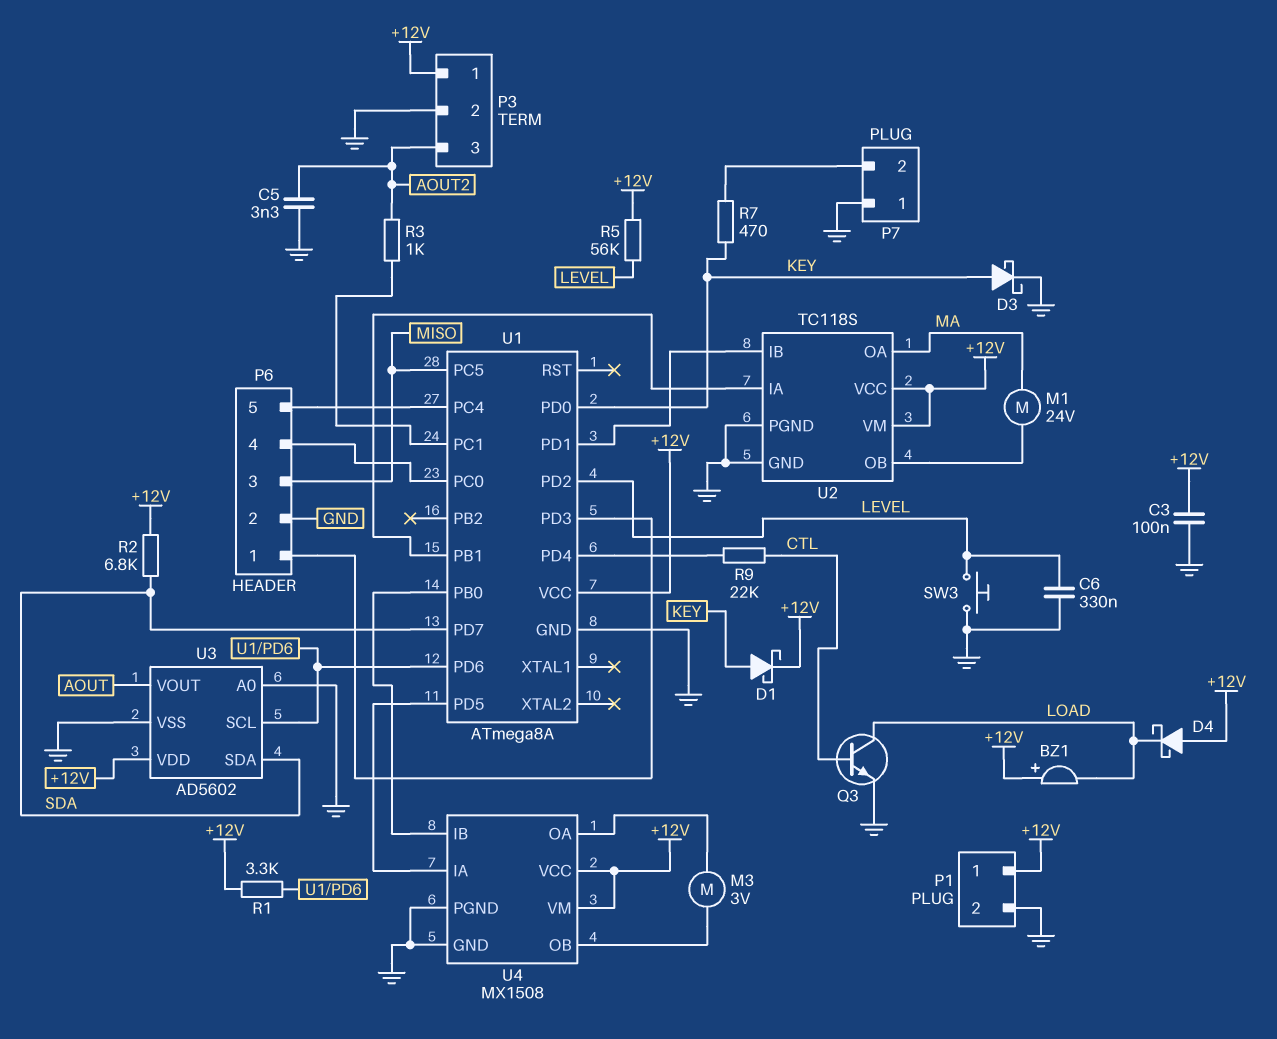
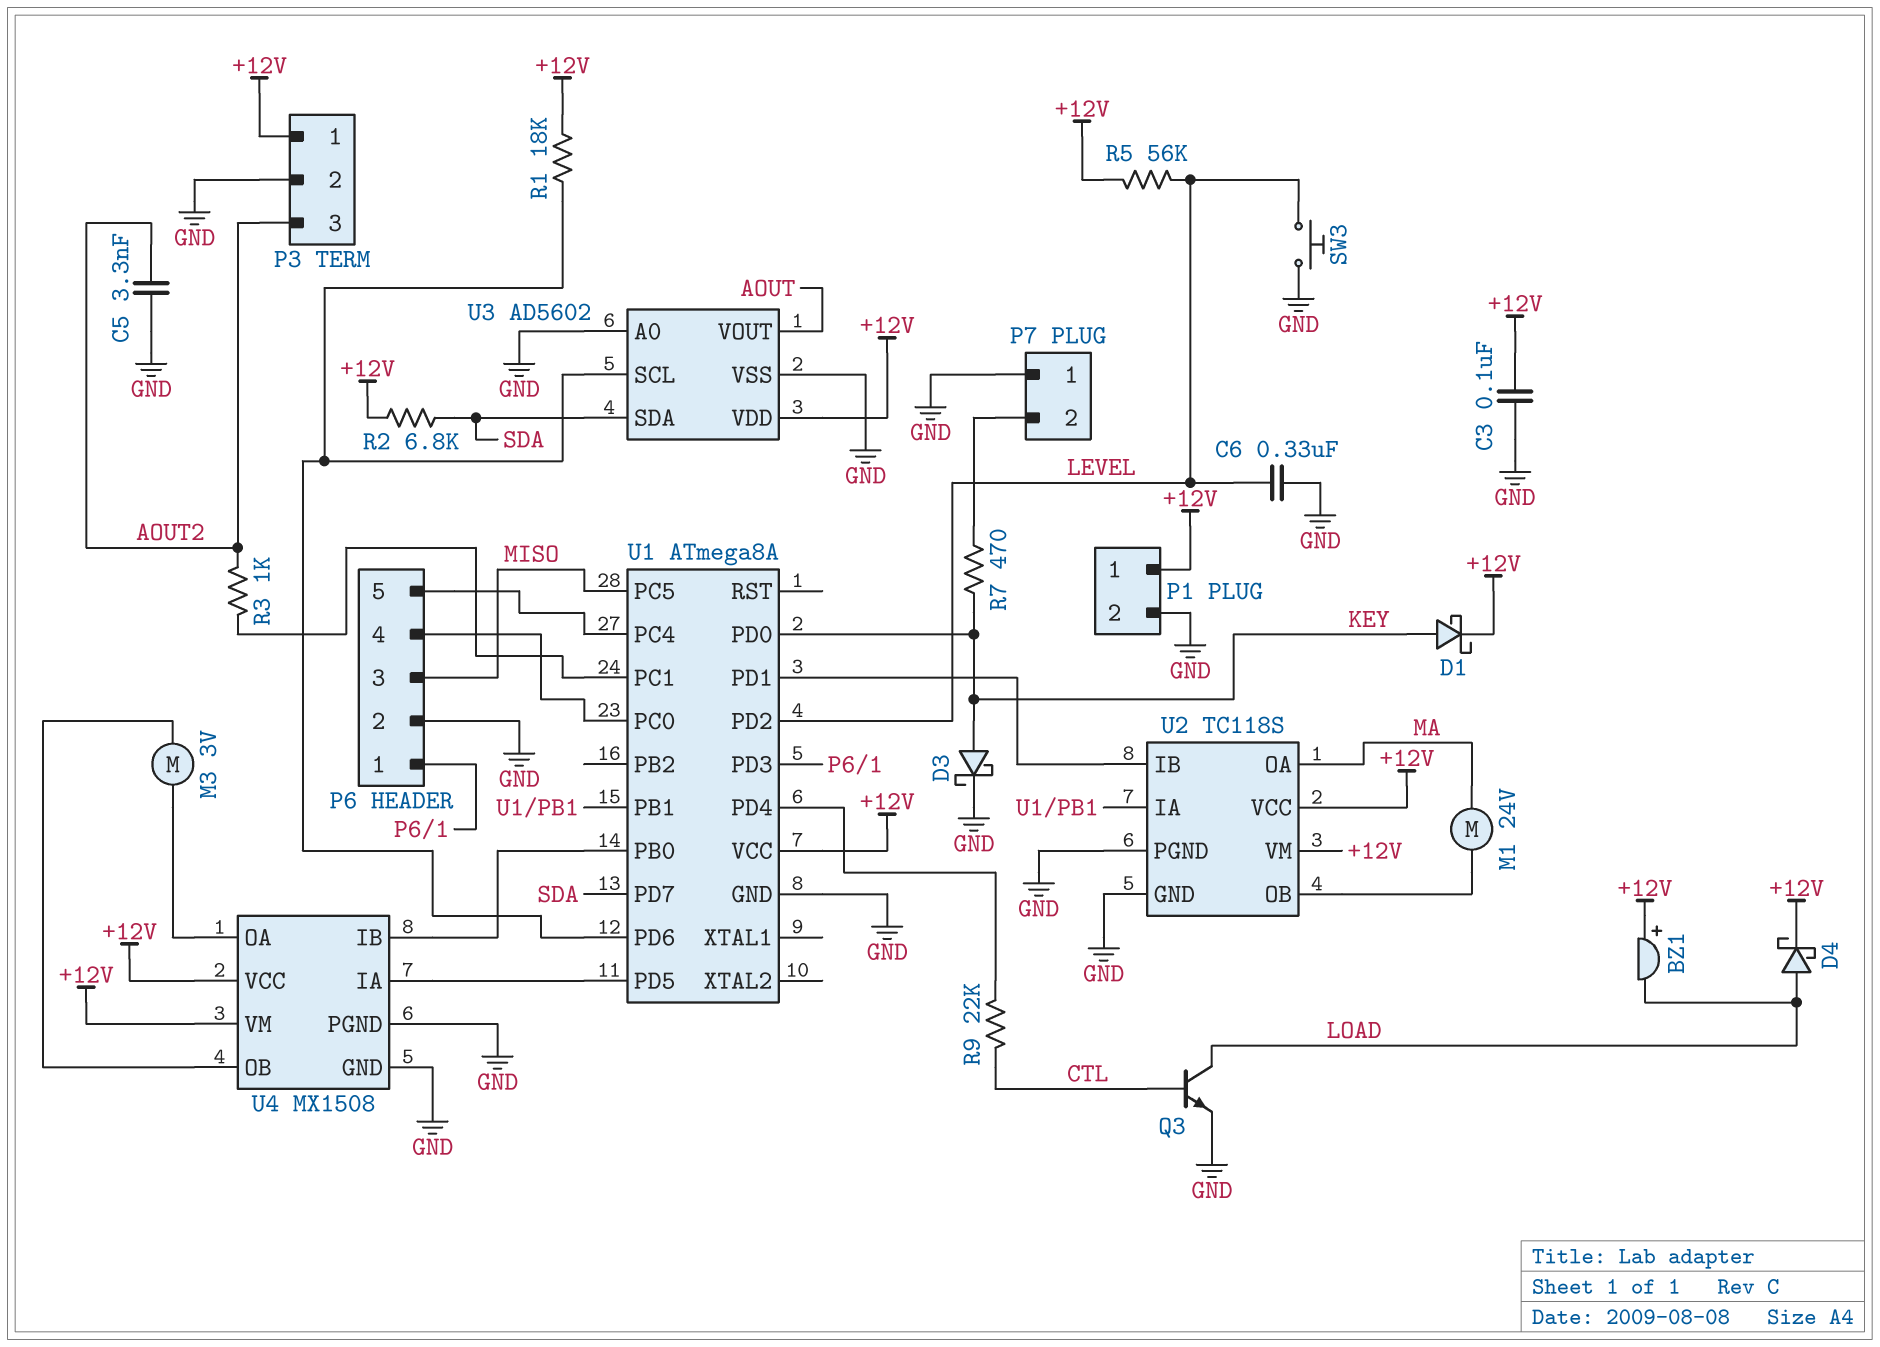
D4: schottky (A +12V, K LOAD) -> schottky (A LOAD, K +12V)
R1: 3.3k (+12V, U1/PD6) -> 18k (+12V, U1/PD6)

